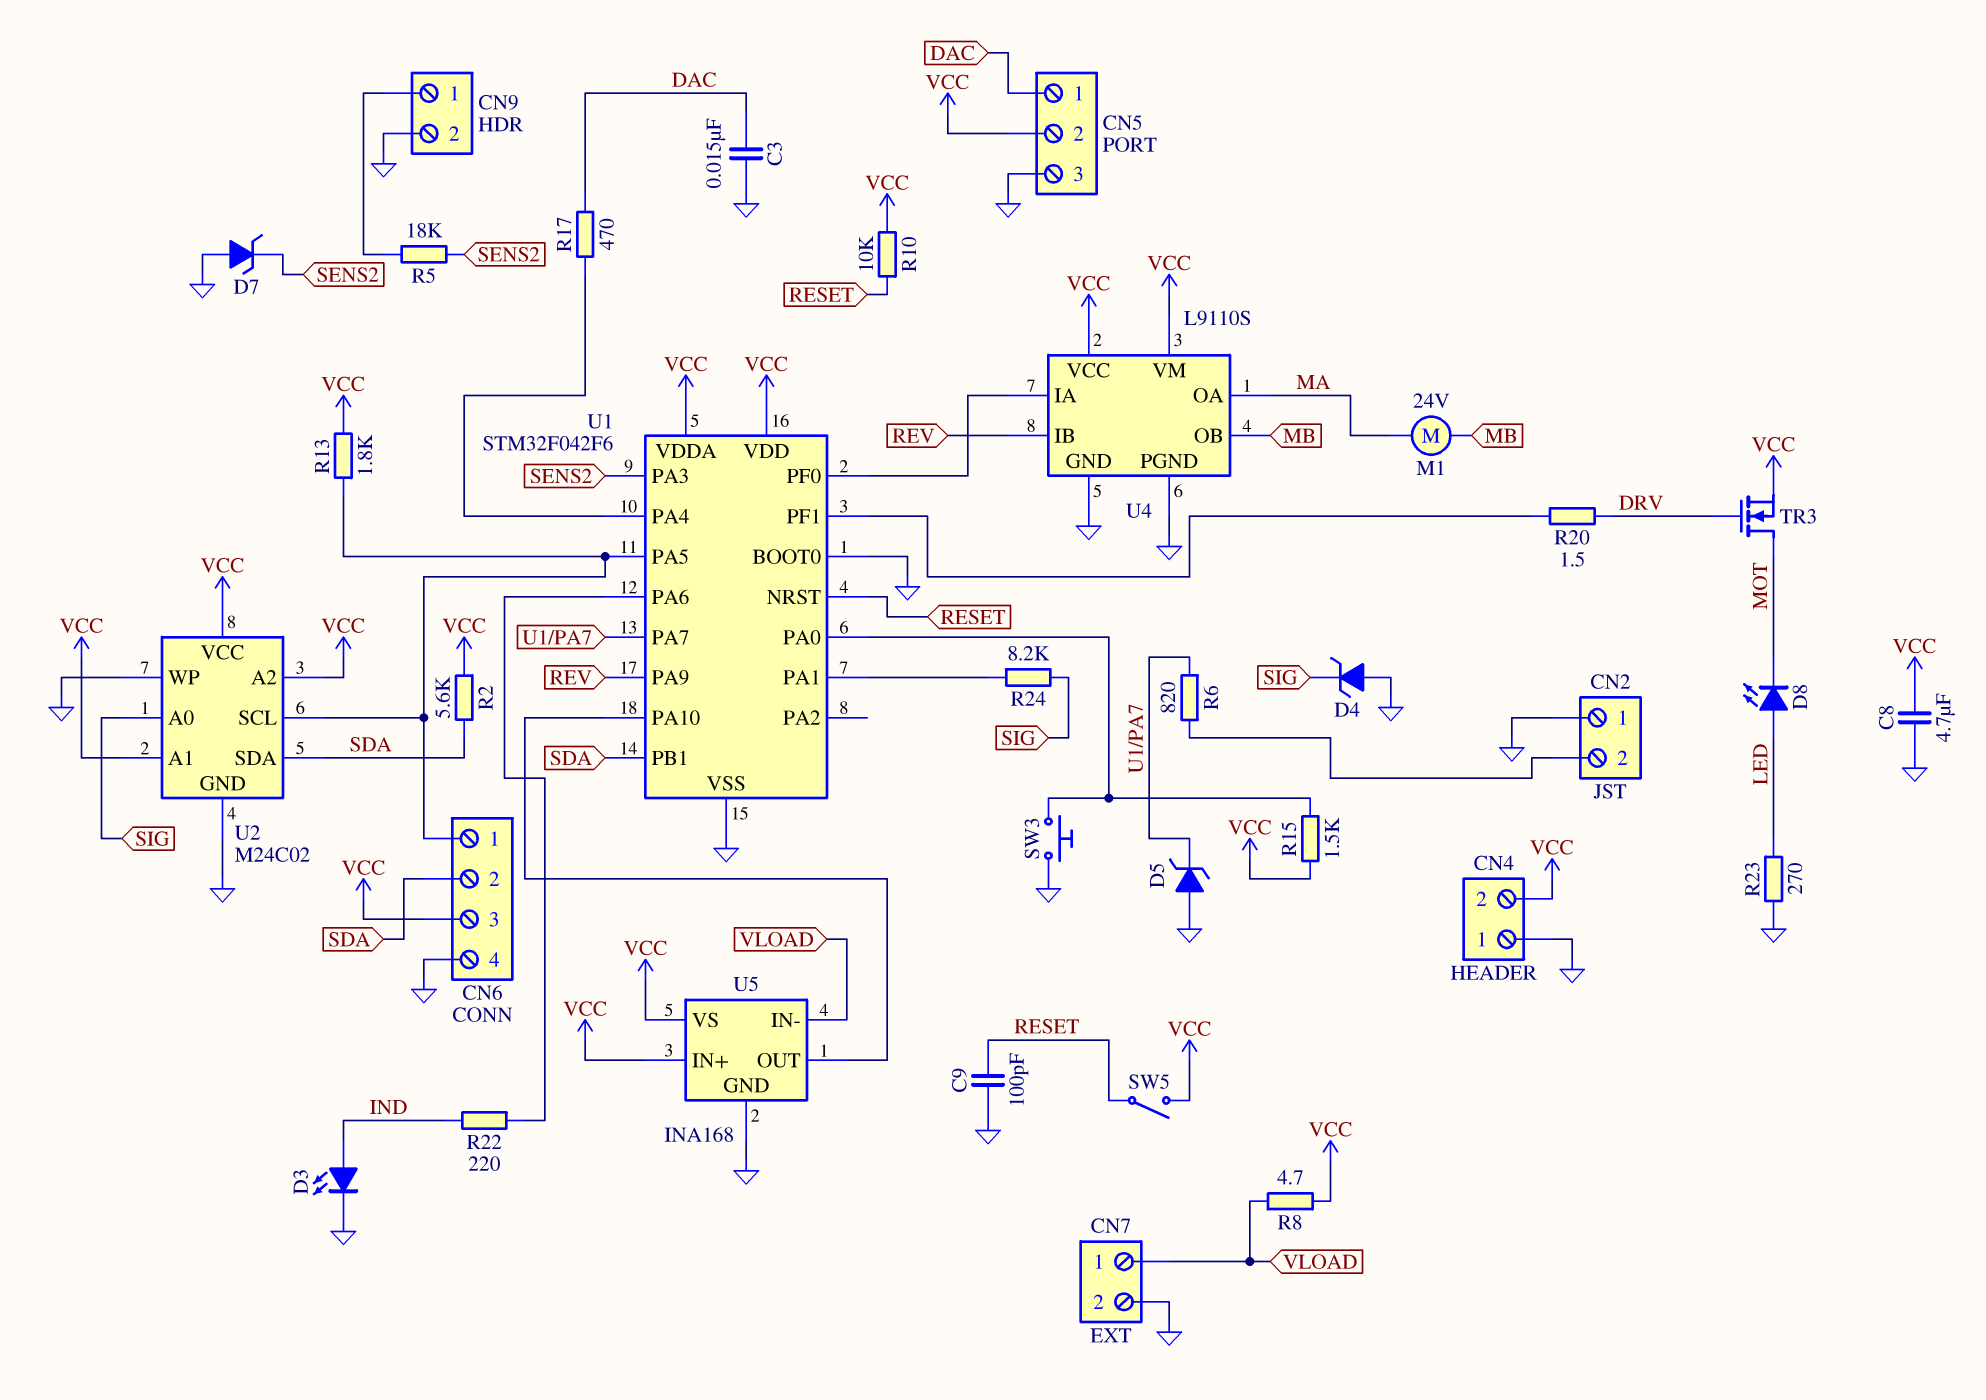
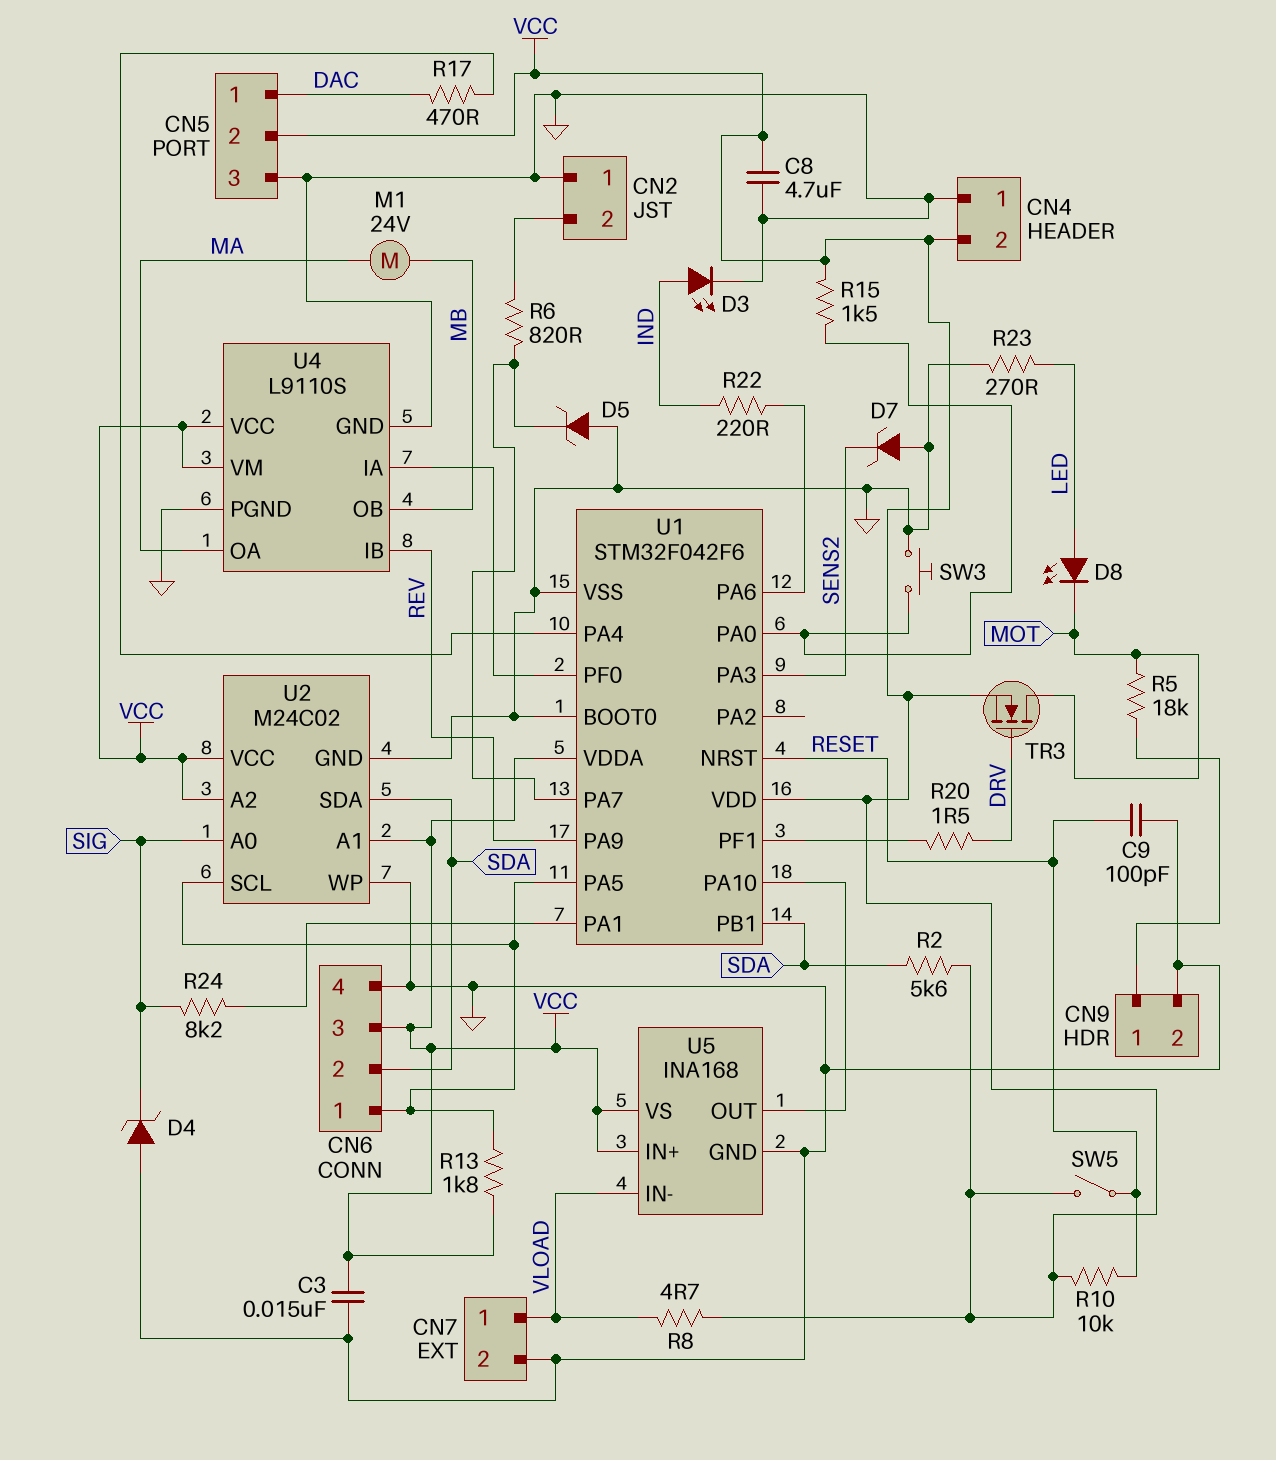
C3: 15nF (DAC, GND) -> 15nF (GND, VCC)
R5: 18k (CN9/1, SENS2) -> 18k (CN9/1, MOT)

